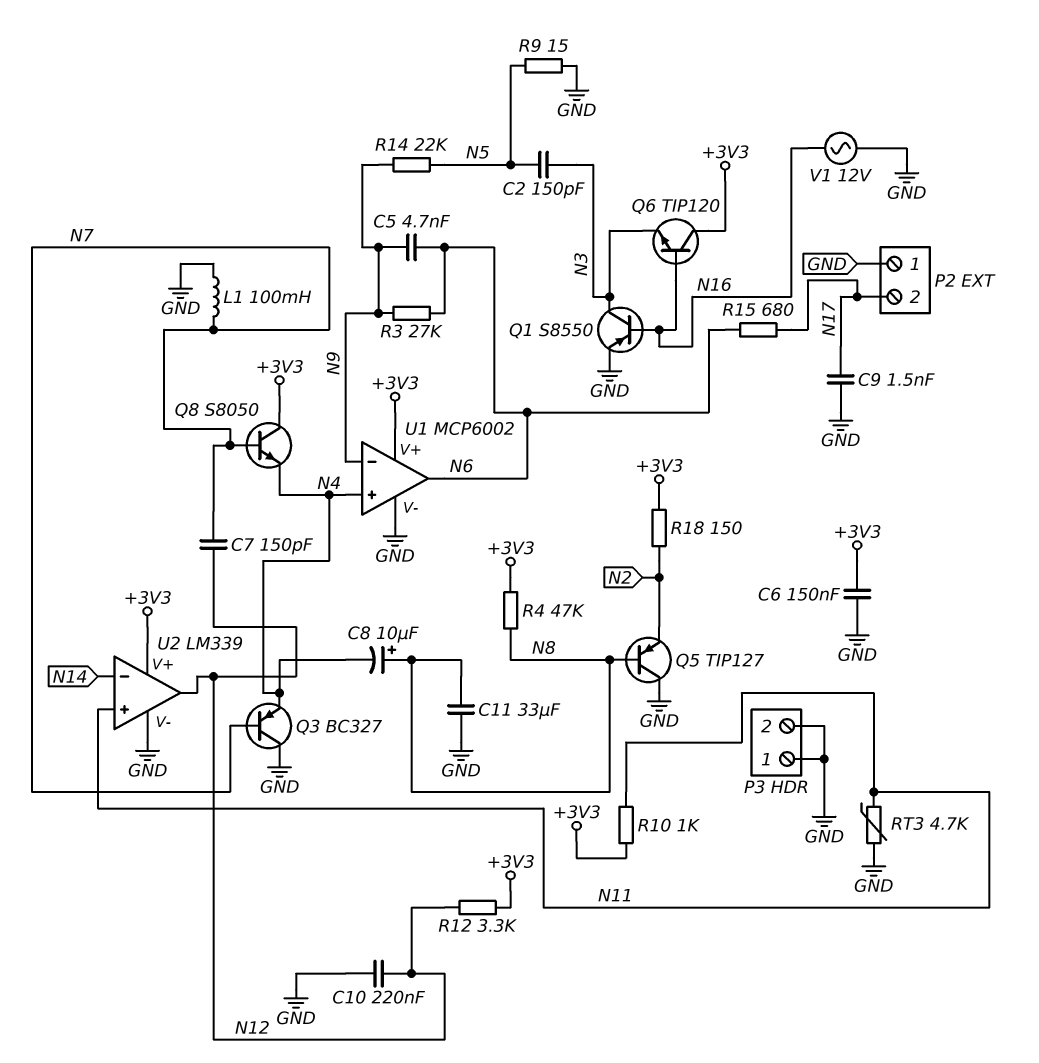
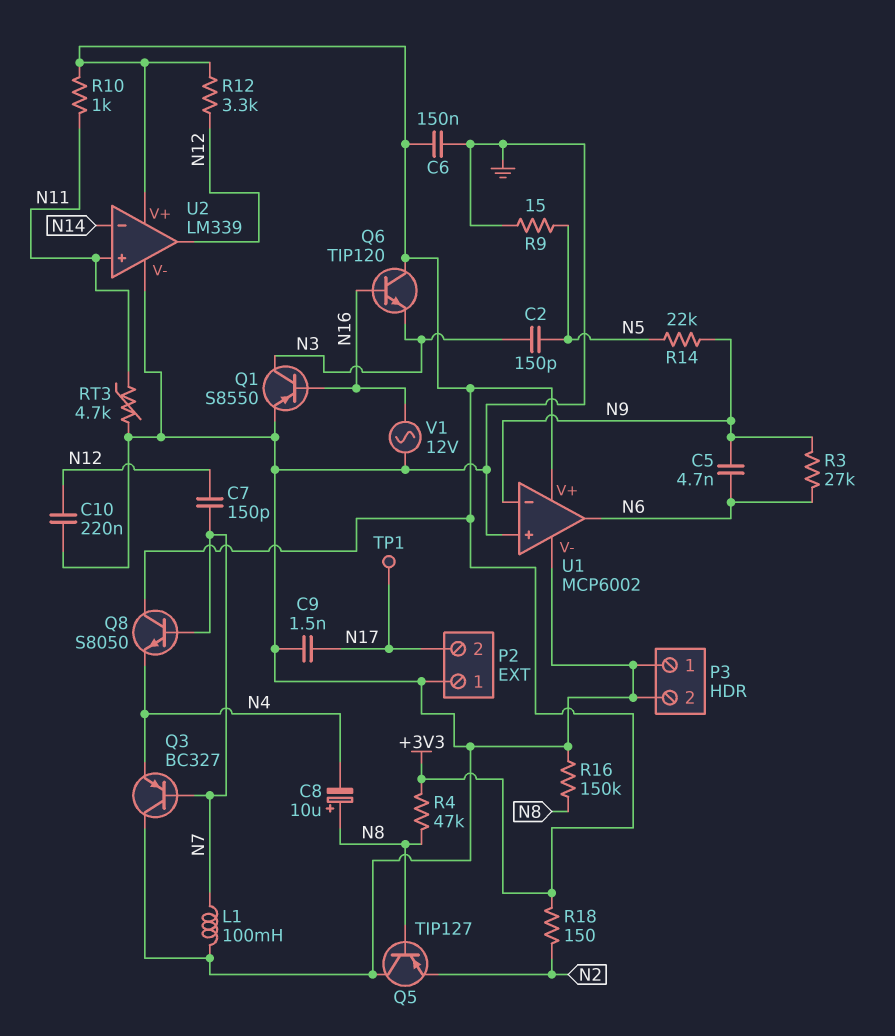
C11: 33uF (GND, N8) -> none
R15: 680 (N6, N17) -> none
R16: none -> 150k (GND, N8)
TP1: none -> test point (N17)
U1 pin in+: N4 -> GND

